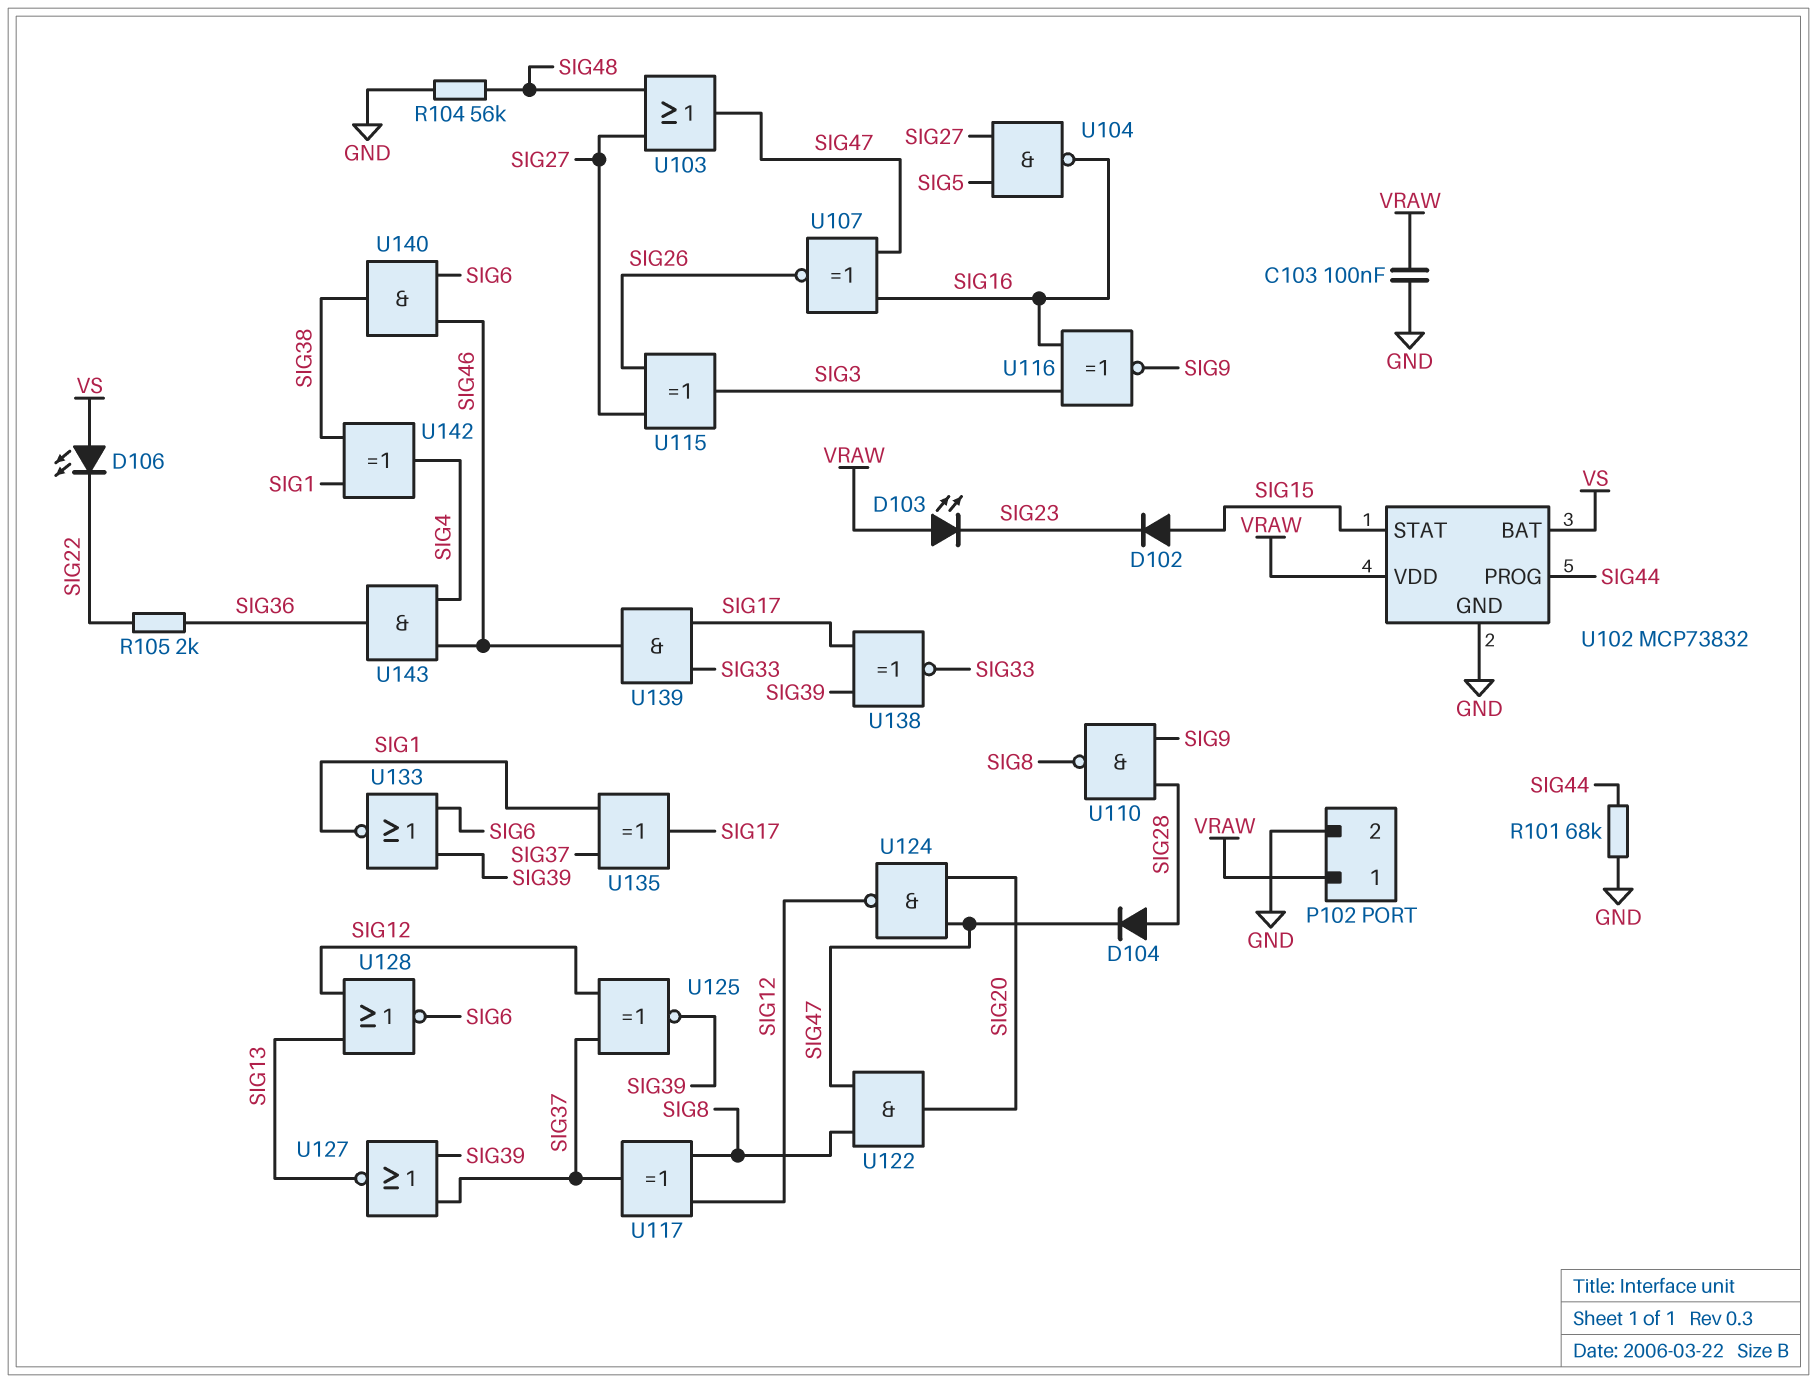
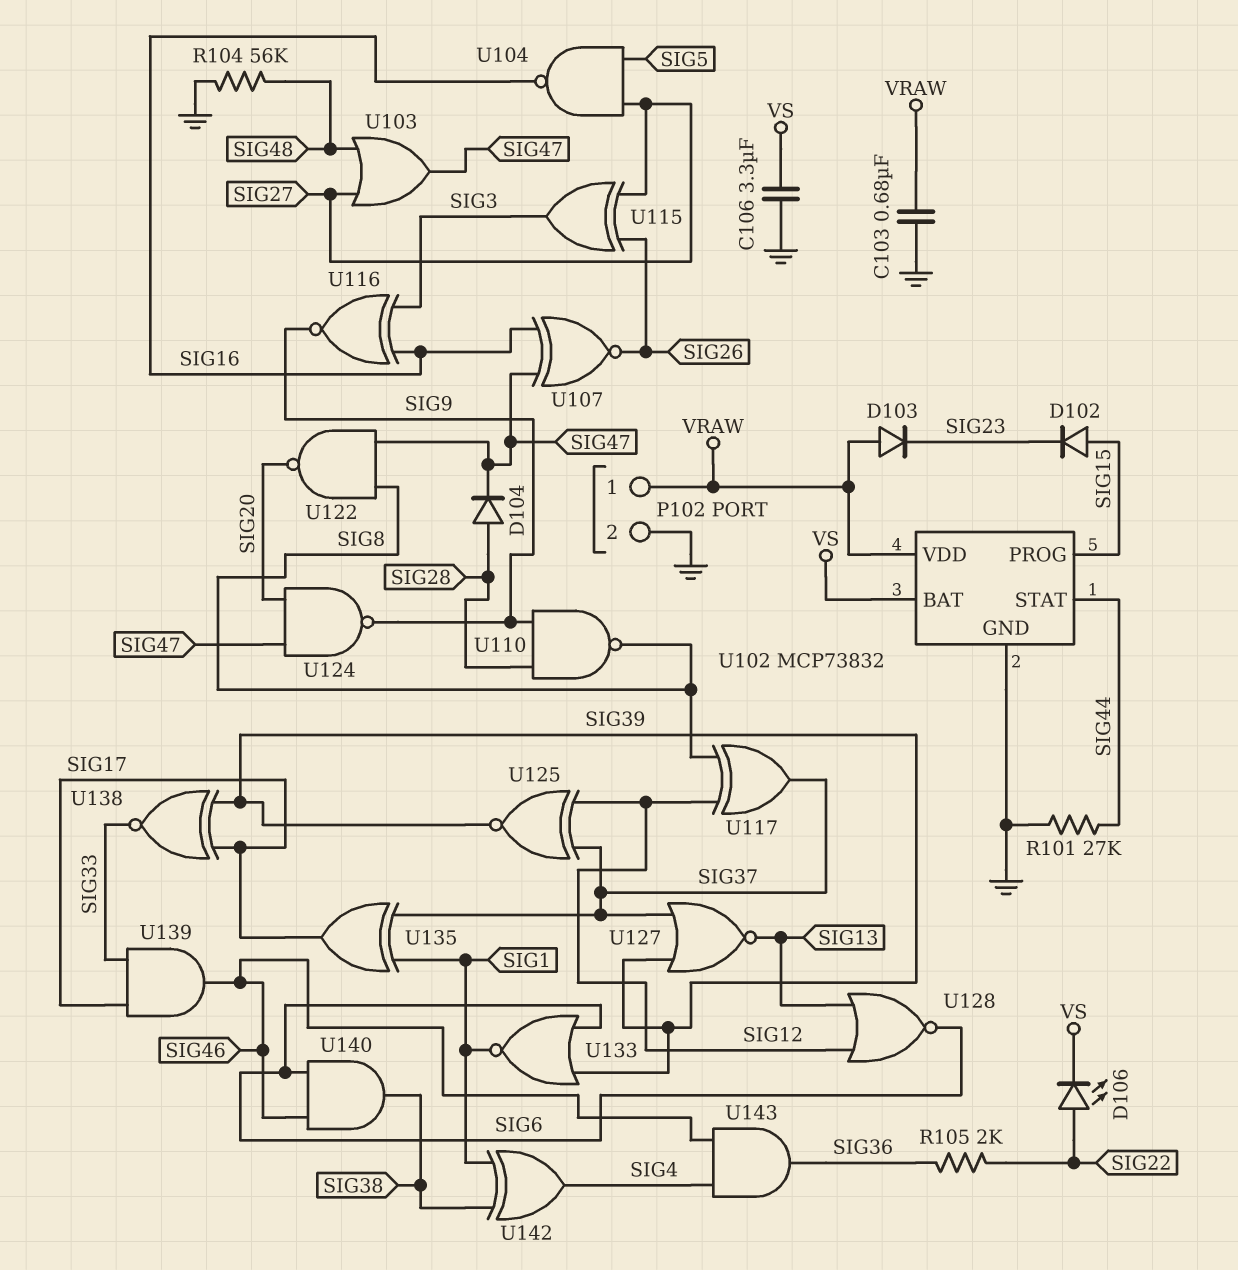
C103: 100nF (GND, VRAW) -> 680nF (GND, VRAW)
C106: none -> 3.3uF (GND, VS)
D103: LED (A VRAW, K SIG23) -> diode (A VRAW, K SIG23)
D106: LED (A VS, K SIG22) -> LED (A SIG22, K VS)
R101: 68k (GND, SIG44) -> 27k (GND, SIG44)
U102 pin PROG: SIG44 -> SIG15
U102 pin STAT: SIG15 -> SIG44
U122: AND (in SIG8, in SIG47, out SIG20) -> NAND (in SIG8, in SIG47, out SIG20)
U124: NAND (in SIG20, in SIG47, out SIG12) -> NAND (in SIG20, in SIG47, out SIG9)

